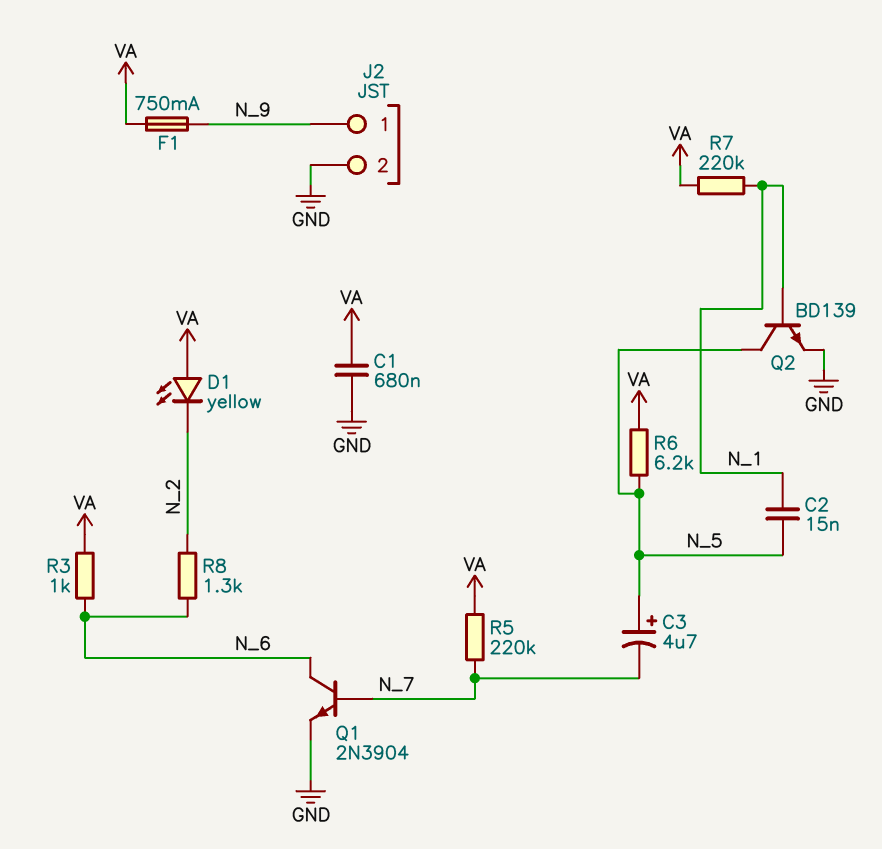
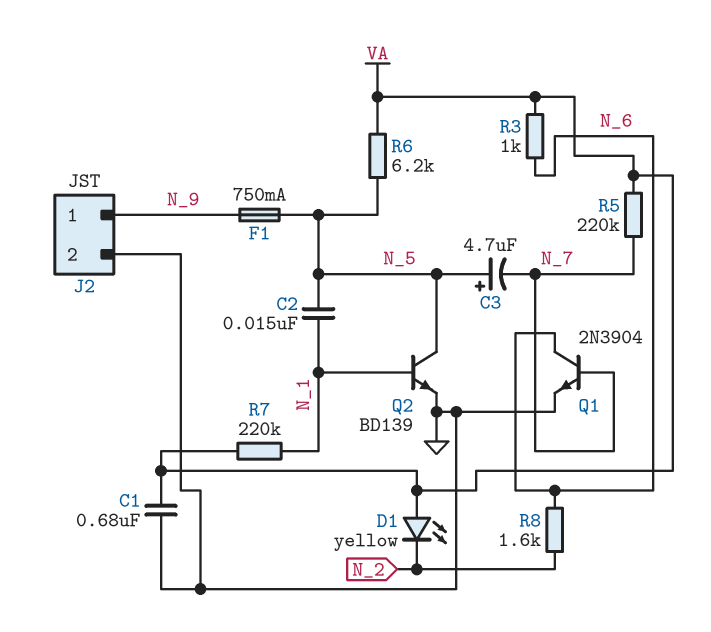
F1: 750mA (N_9, VA) -> 750mA (N_5, N_9)
R8: 1.3k (N_2, N_6) -> 1.6k (N_2, N_6)

